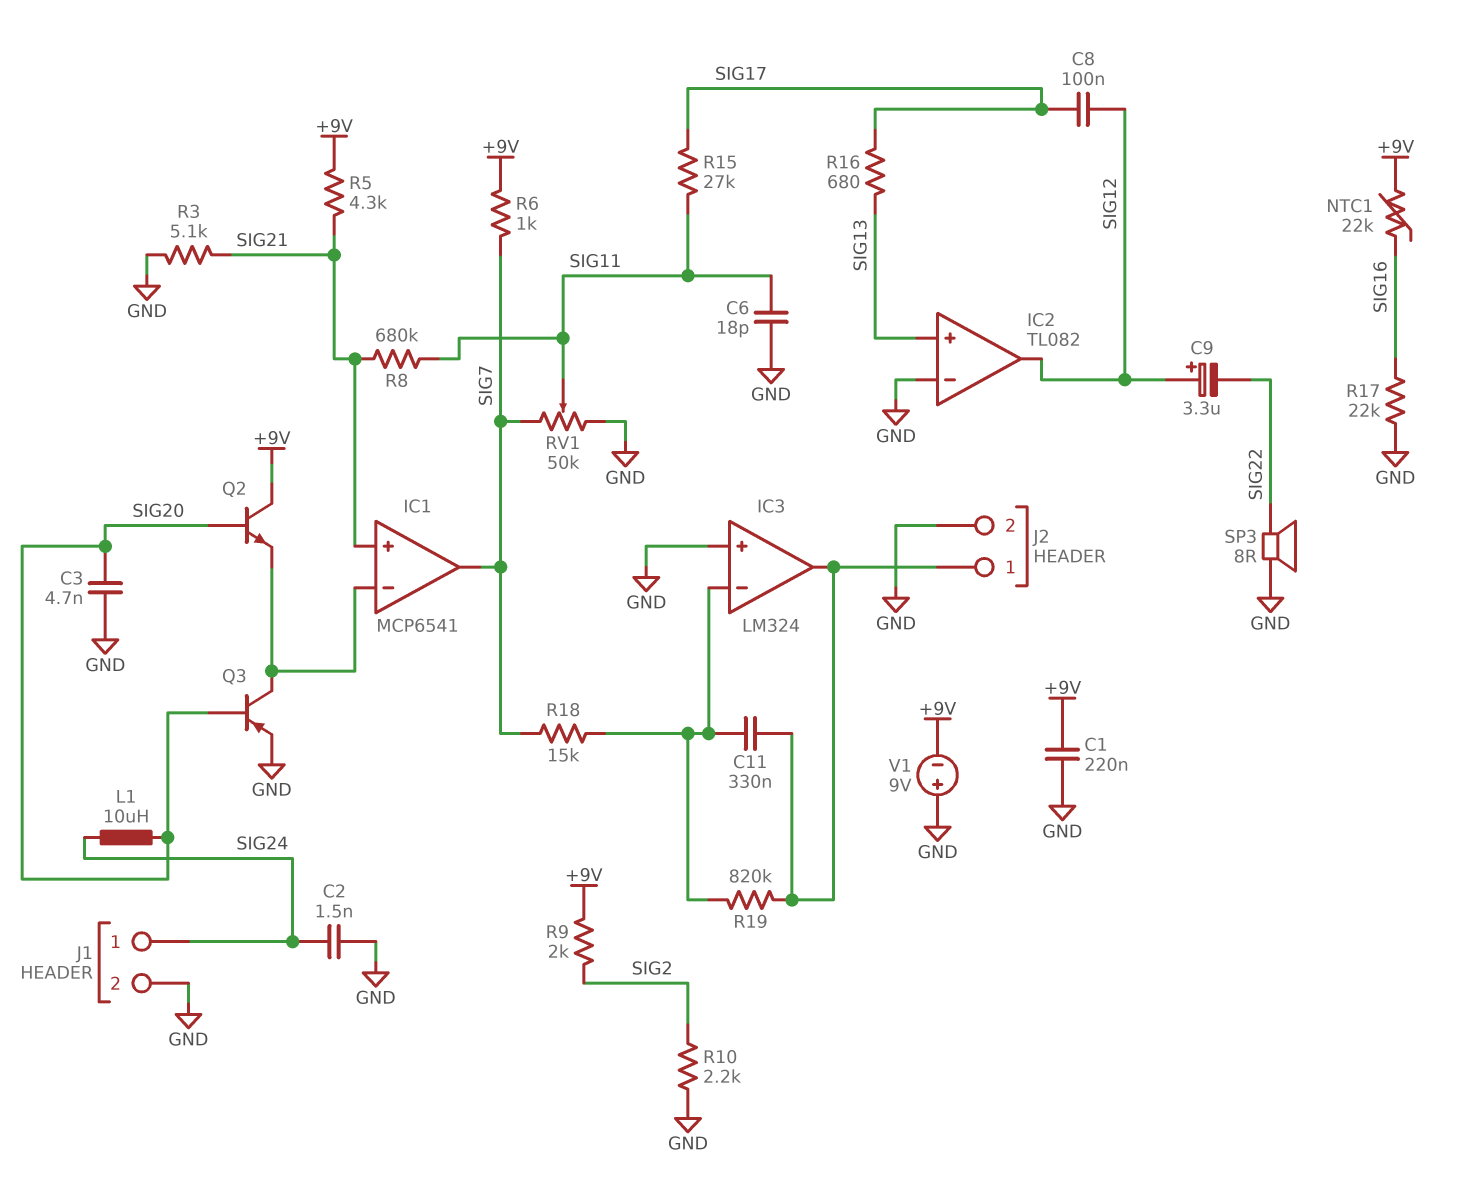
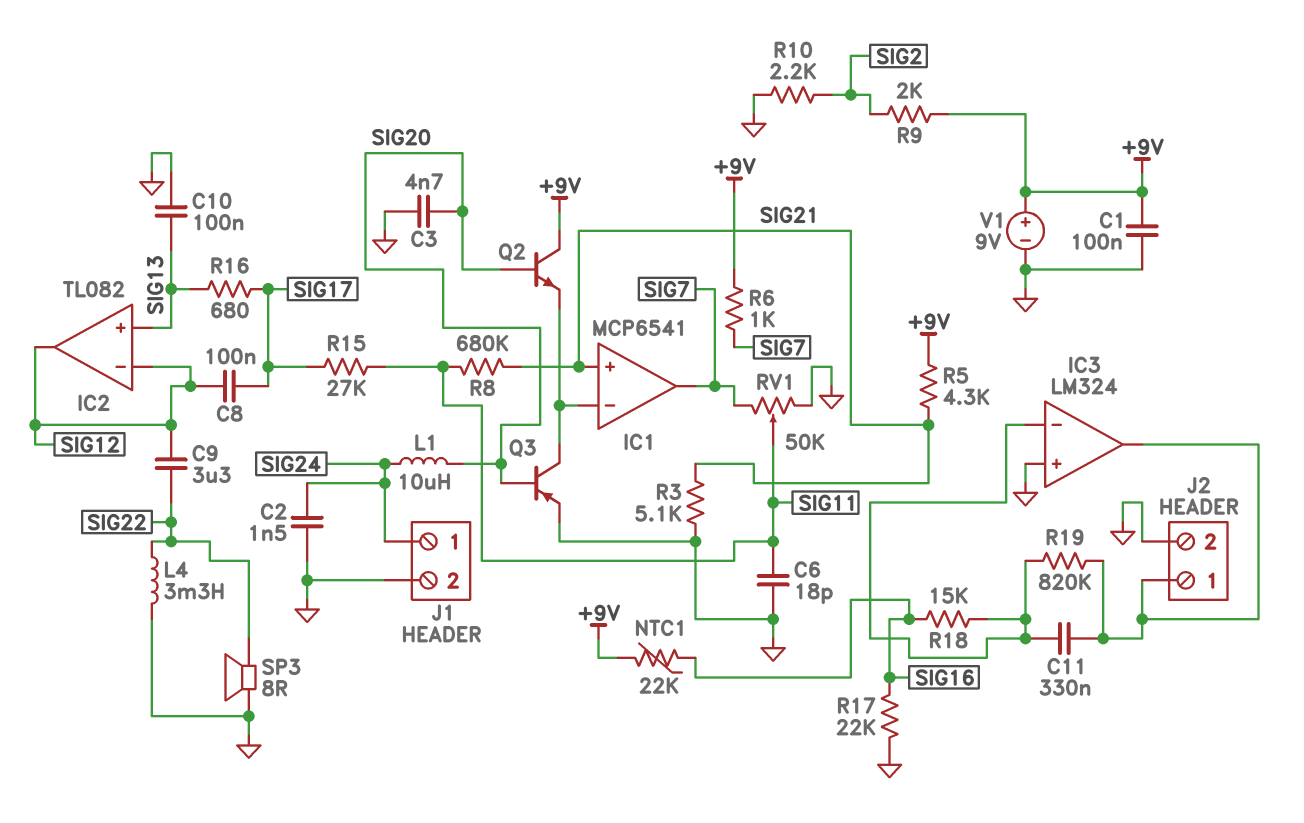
C1: 220nF (+9V, GND) -> 100nF (+9V, GND)
C9: 3.3uF (plus SIG12, minus SIG22) -> 3.3uF (SIG12, SIG22)
C10: none -> 100nF (GND, SIG13)
IC2 pin in-: GND -> SIG12
L4: none -> 3.3mH (GND, SIG22)
R18: 15k (IC3/in-, SIG7) -> 15k (IC3/in-, SIG16)
V1: 9V (plus GND, minus +9V) -> 9V (plus +9V, minus GND)

